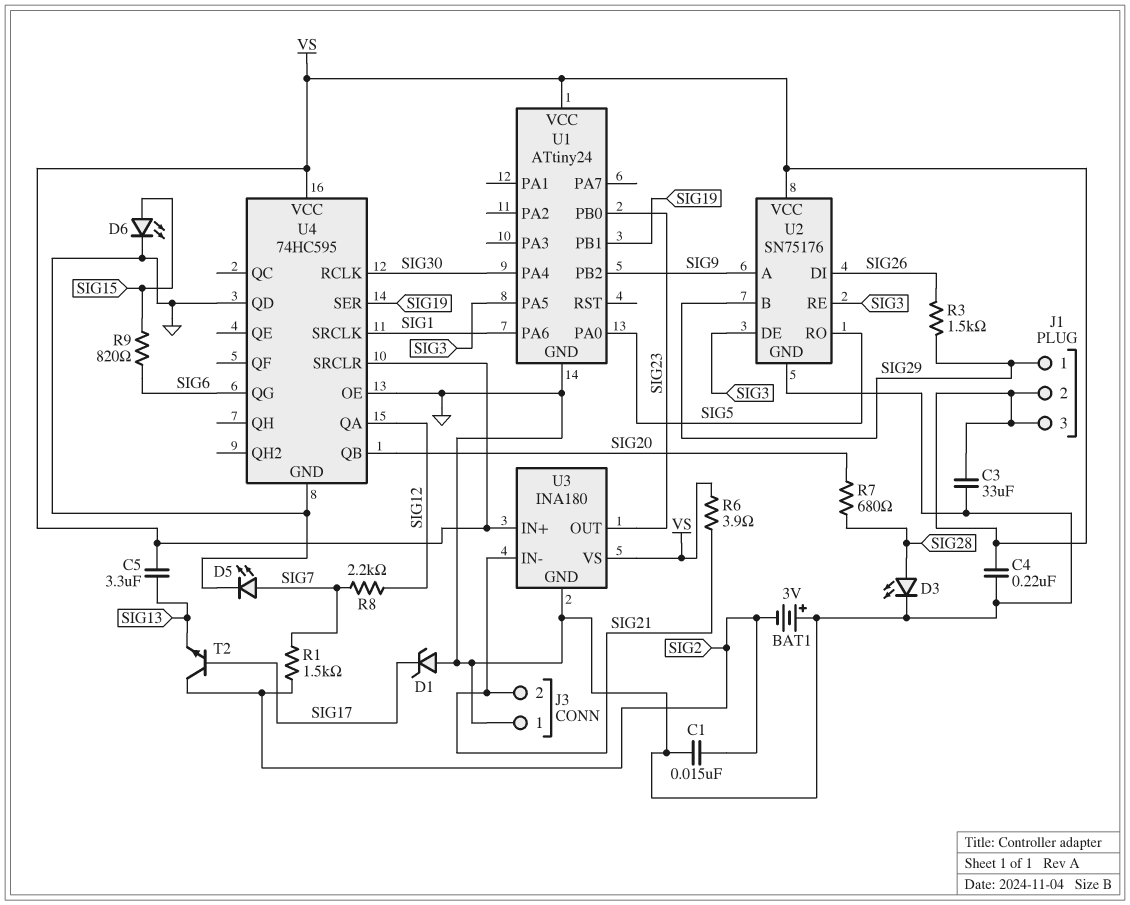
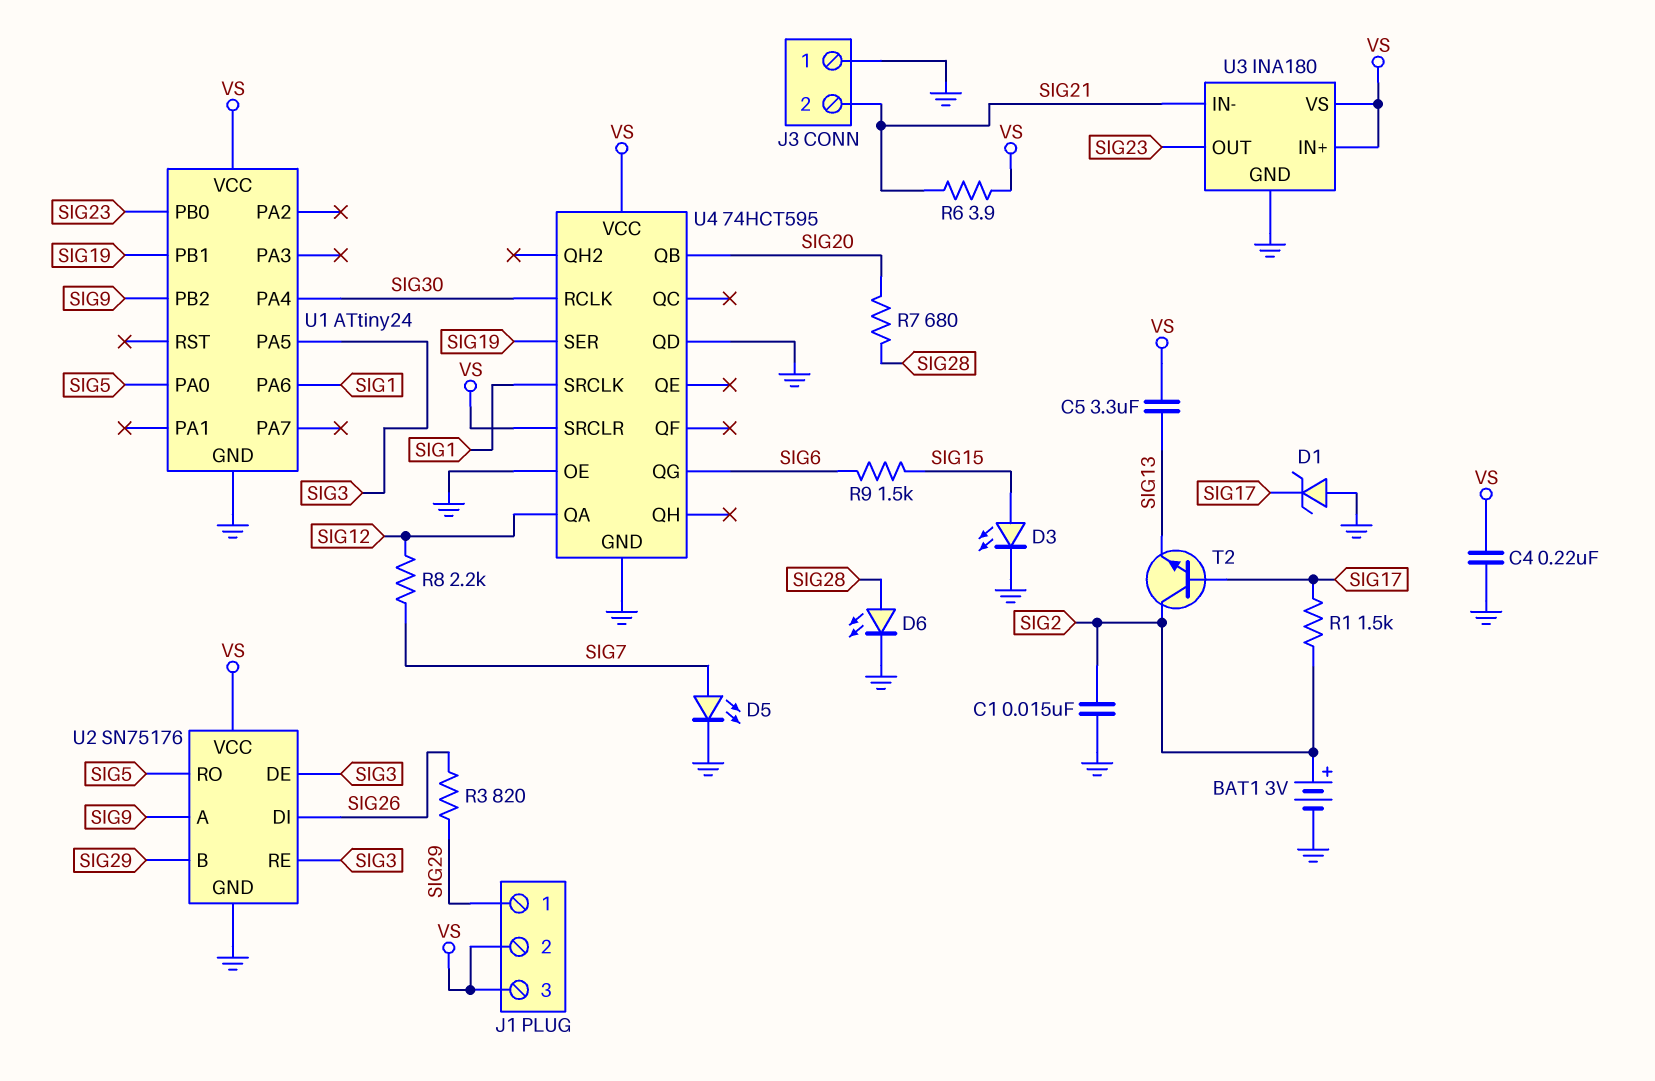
BAT1: 3V (plus GND, minus SIG2) -> 3V (plus SIG2, minus GND)
C3: 33uF (GND, VS) -> none
D3: LED (A SIG28, K GND) -> LED (A SIG15, K GND)
D6: LED (A SIG15, K GND) -> LED (A SIG28, K GND)
R1: 1.5k (SIG2, SIG7) -> 1.5k (SIG2, SIG17)
R3: 1.5k (SIG26, SIG29) -> 820 (SIG26, SIG29)
R9: 820 (SIG6, SIG15) -> 1.5k (SIG6, SIG15)
U4: 74HC595 -> 74HCT595

